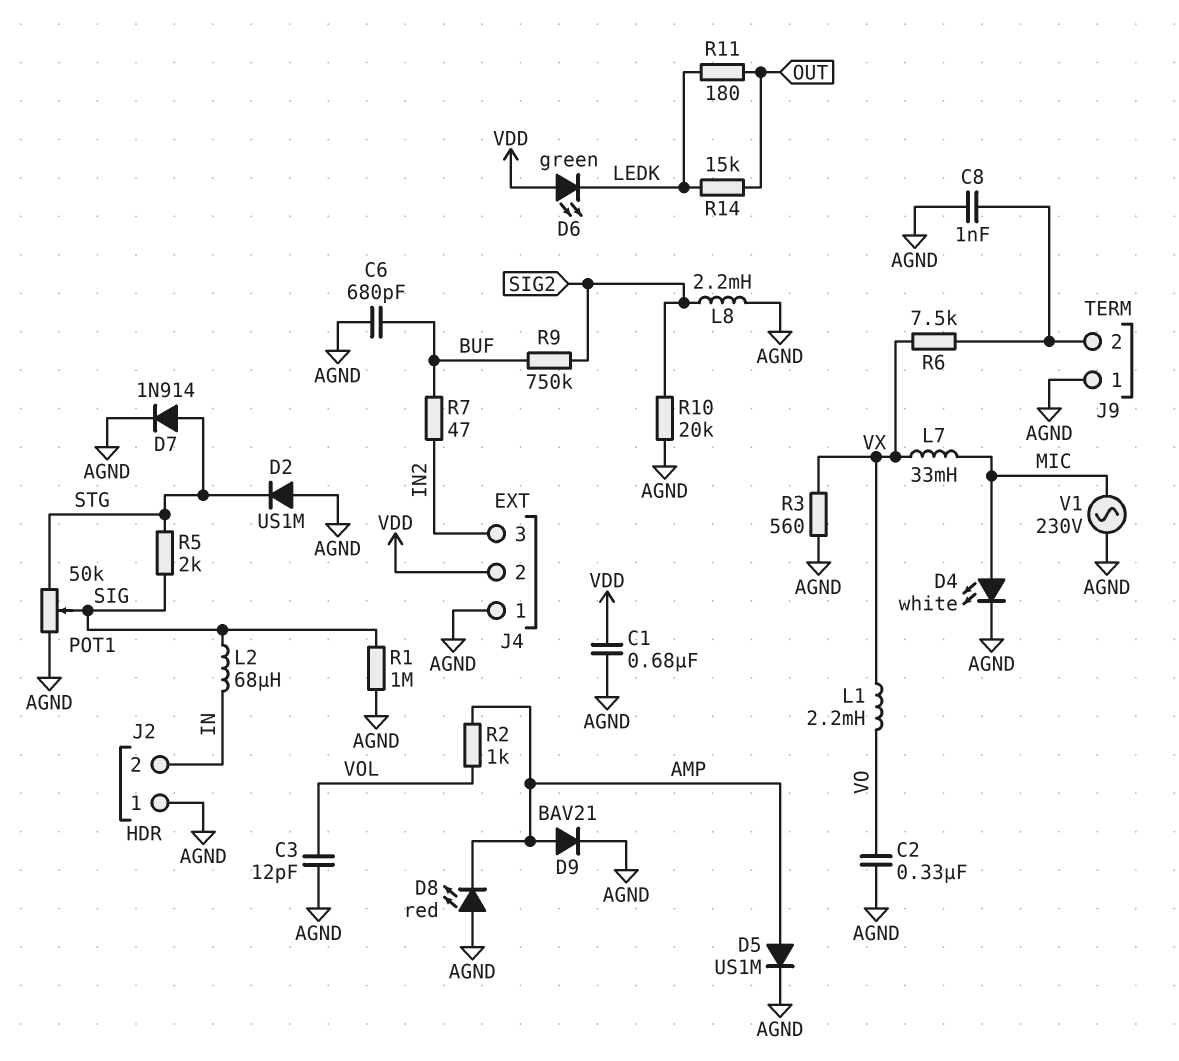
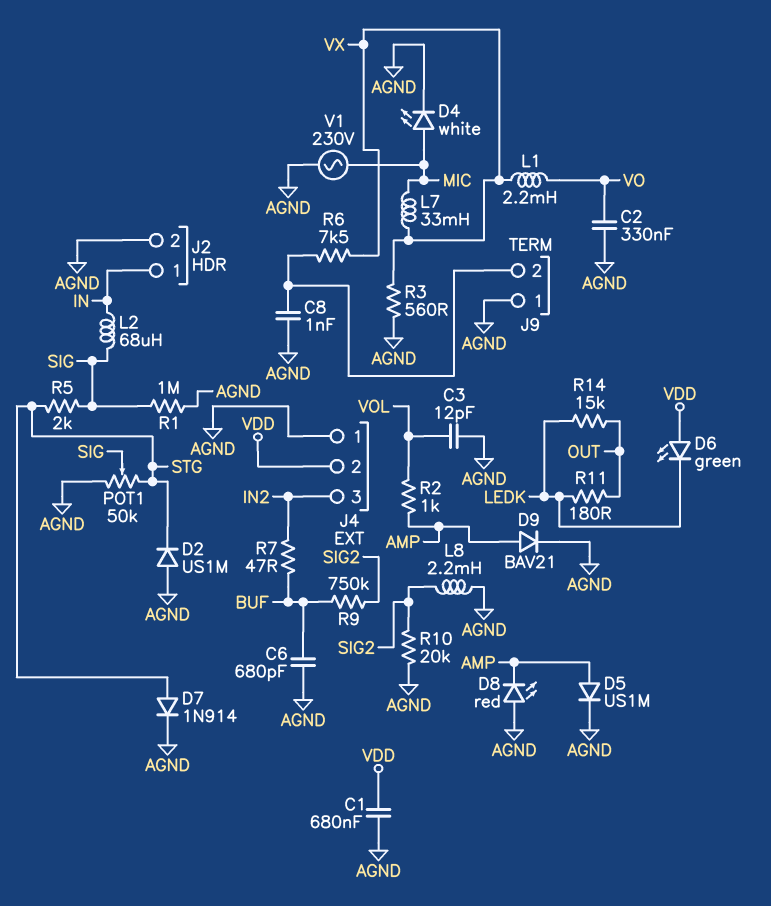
J2 pin 1: AGND -> IN
J2 pin 2: IN -> AGND

